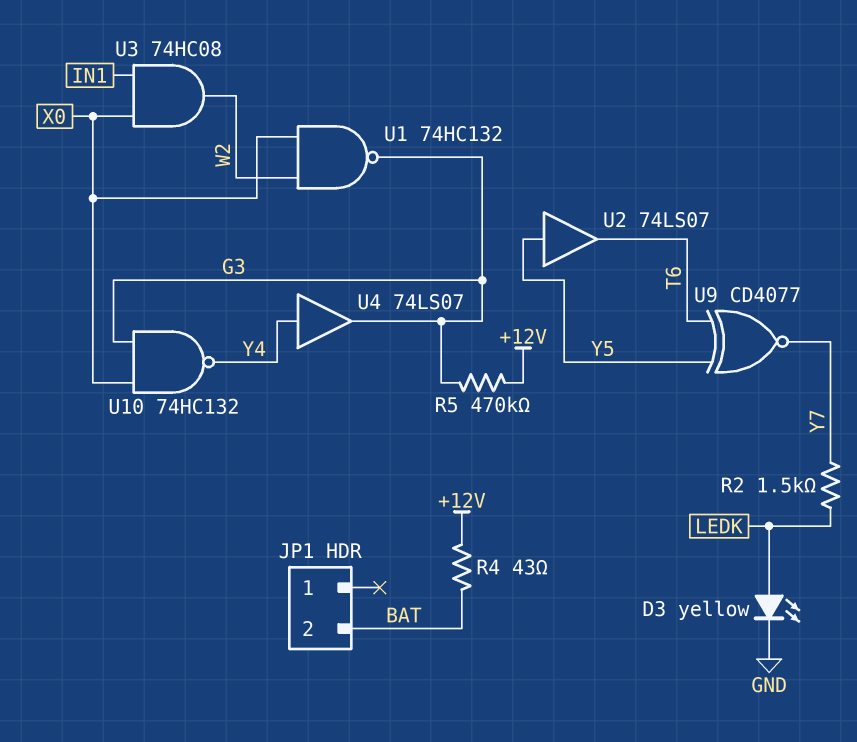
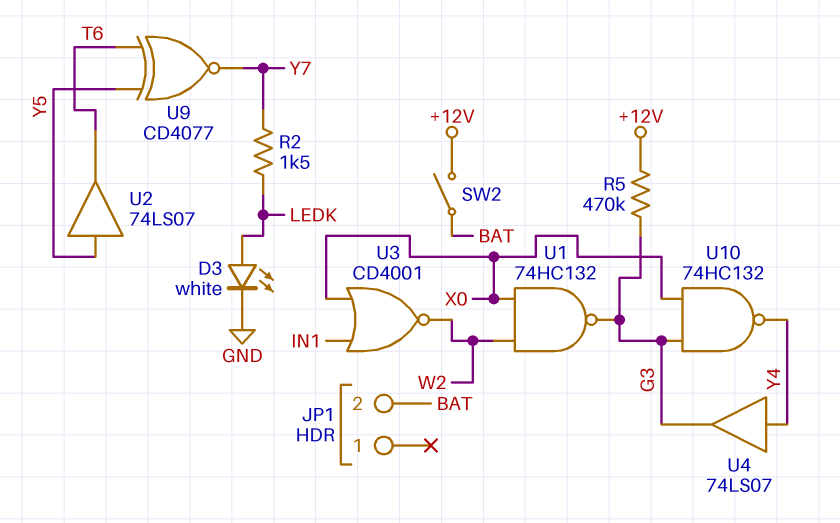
D3: LED yellow (A LEDK, K GND) -> LED white (A LEDK, K GND)
R4: 43 (+12V, BAT) -> none
SW2: none -> switch (+12V, BAT)
U3: AND 74HC08 (in IN1, in X0, out W2) -> NOR CD4001 (in IN1, in X0, out W2)

